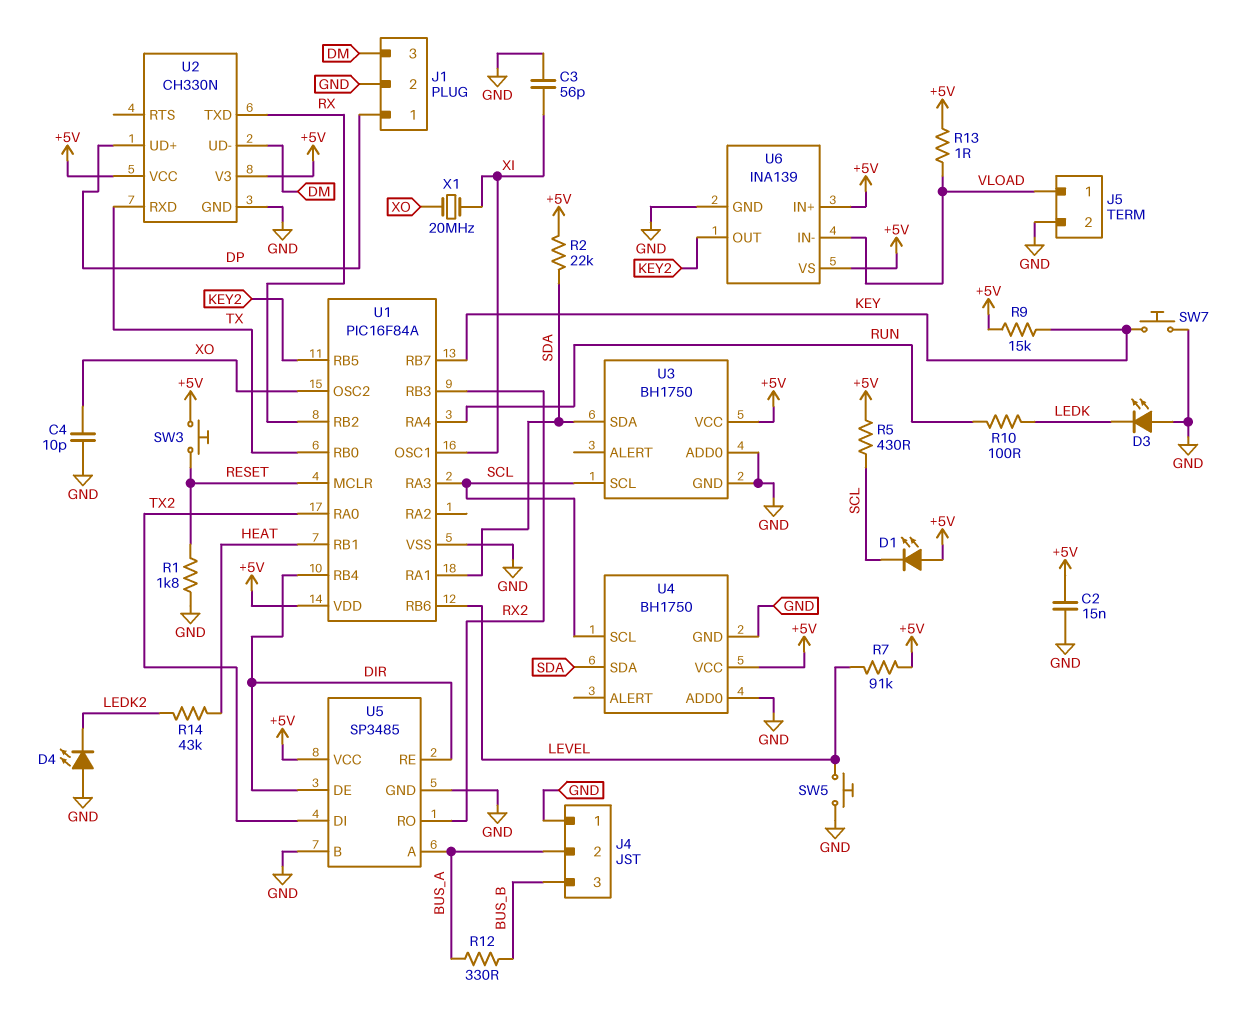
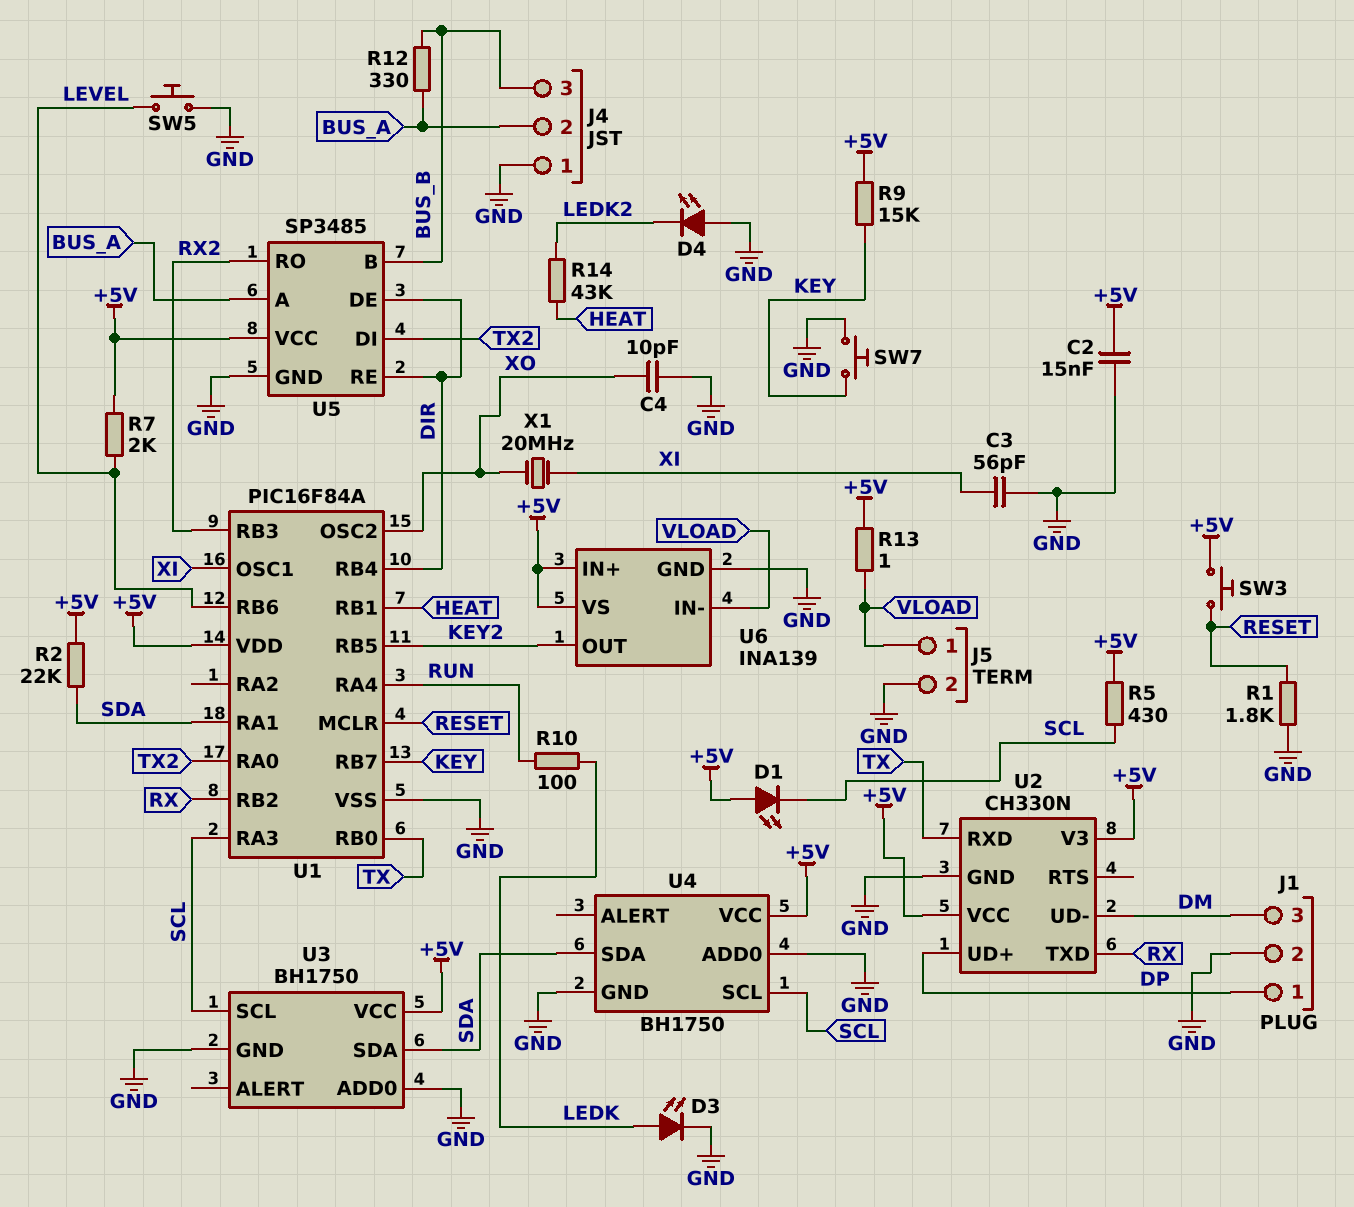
D3: LED (A GND, K LEDK) -> LED (A LEDK, K GND)
R7: 91k (+5V, LEVEL) -> 2k (+5V, LEVEL)
U5 pin B: GND -> BUS_B

